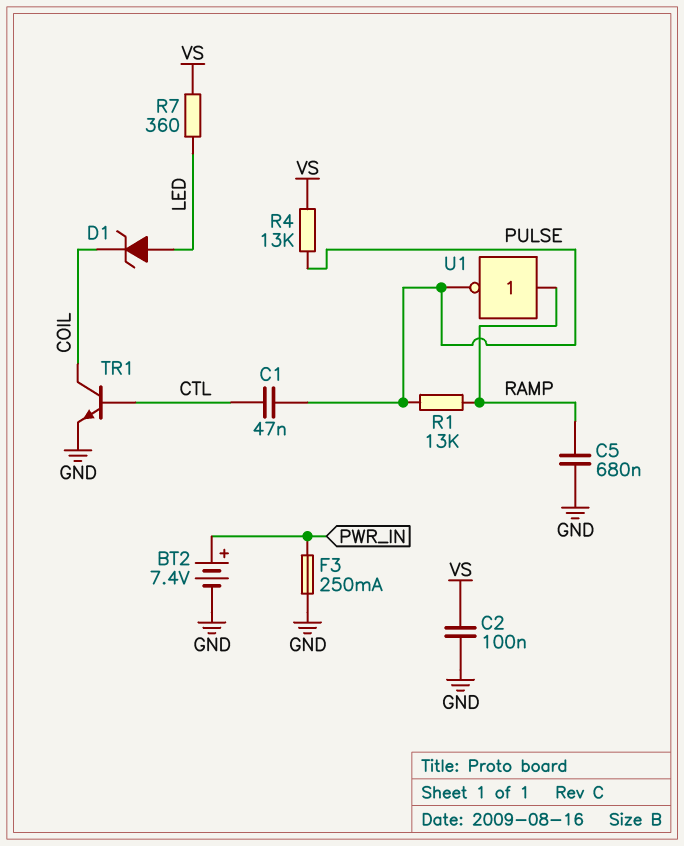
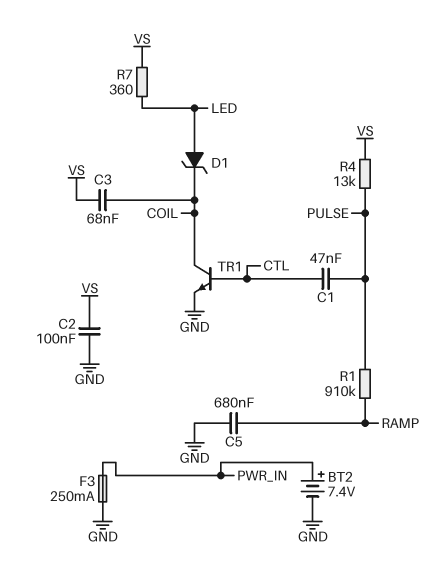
C3: none -> 68nF (COIL, VS)
R1: 13k (PULSE, RAMP) -> 910k (PULSE, RAMP)
U1: NOT (in RAMP, out PULSE) -> none

